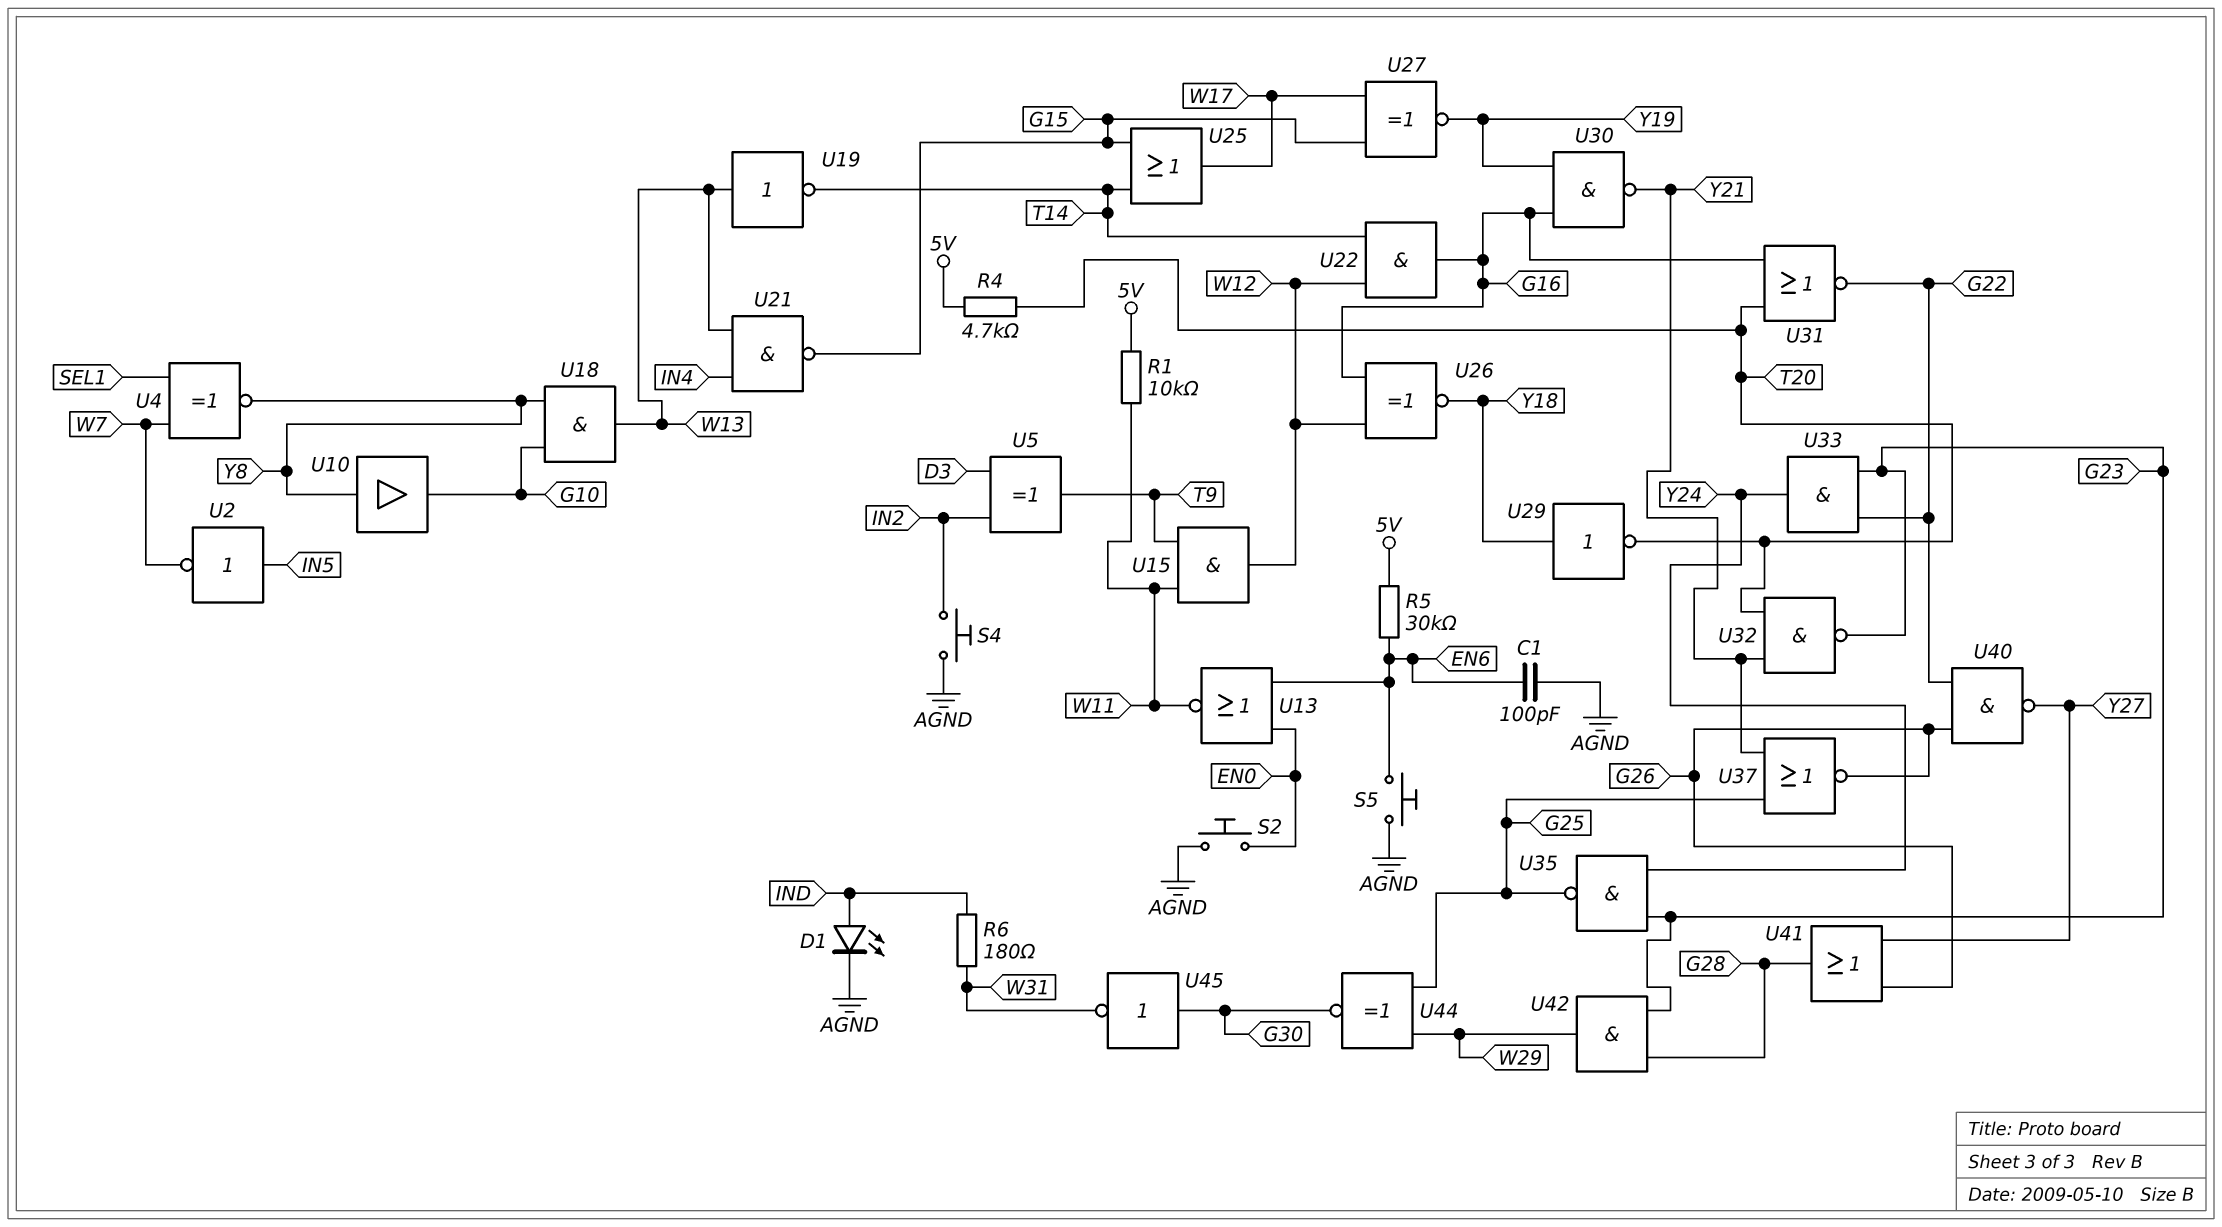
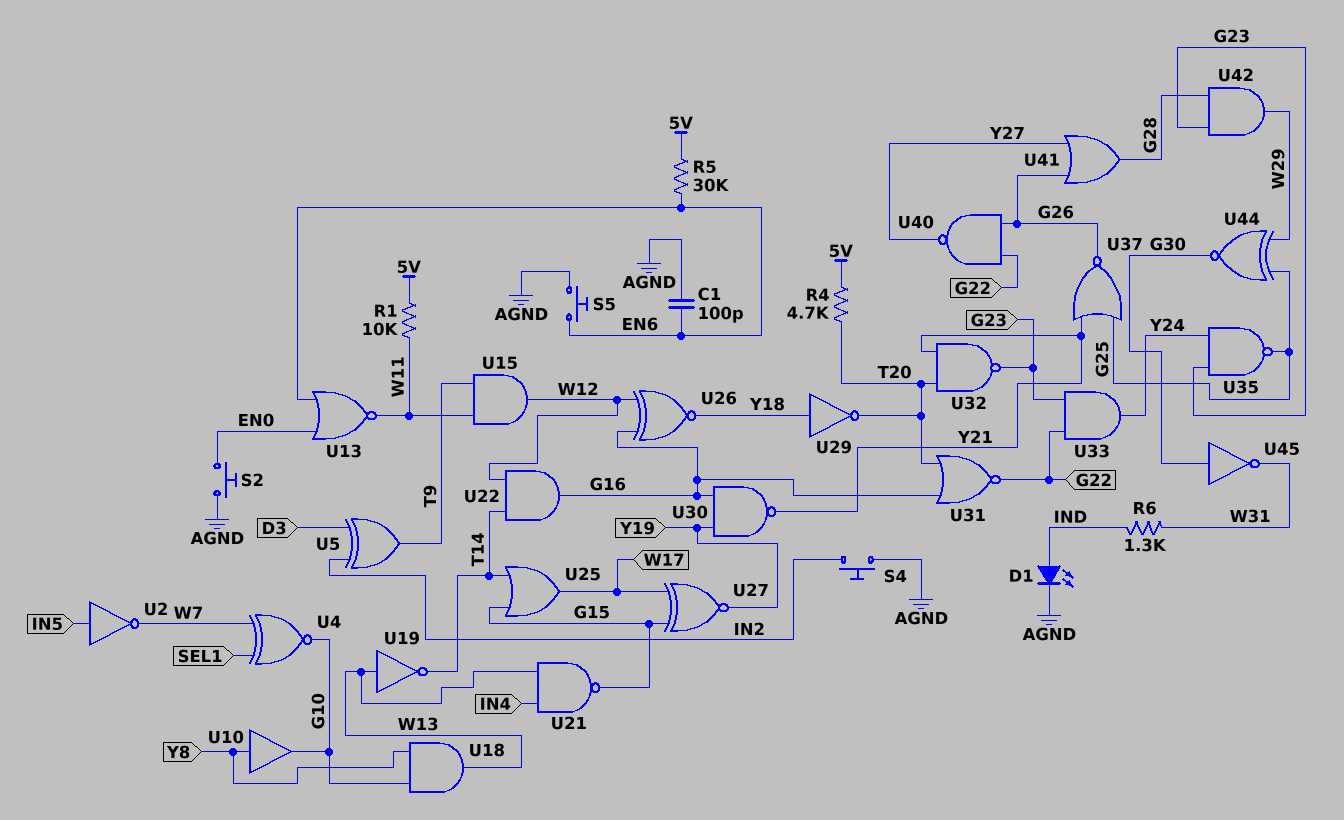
R6: 180 (IND, W31) -> 1.3k (IND, W31)
U4: XNOR (in SEL1, in W7, out Y8) -> XNOR (in SEL1, in W7, out G10)

